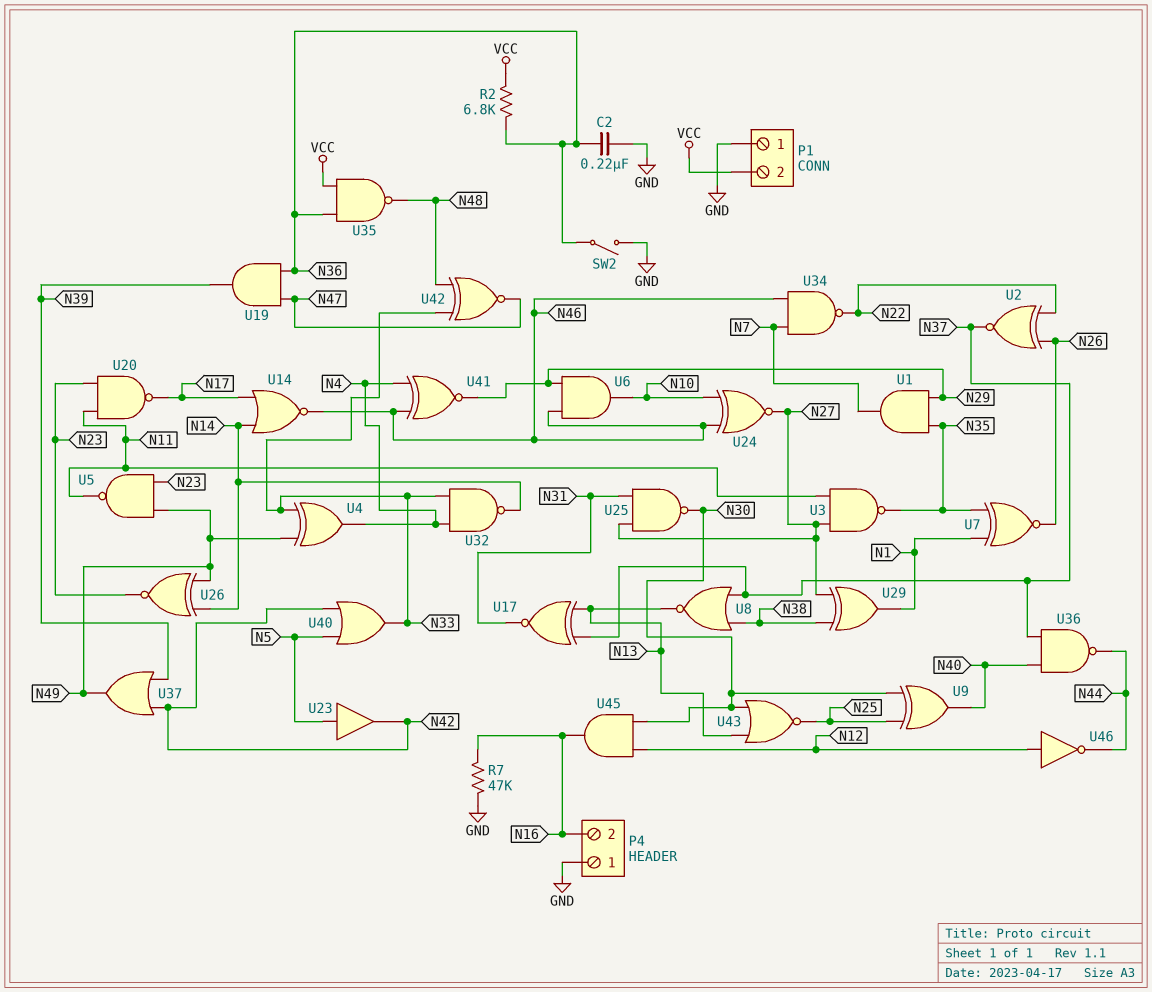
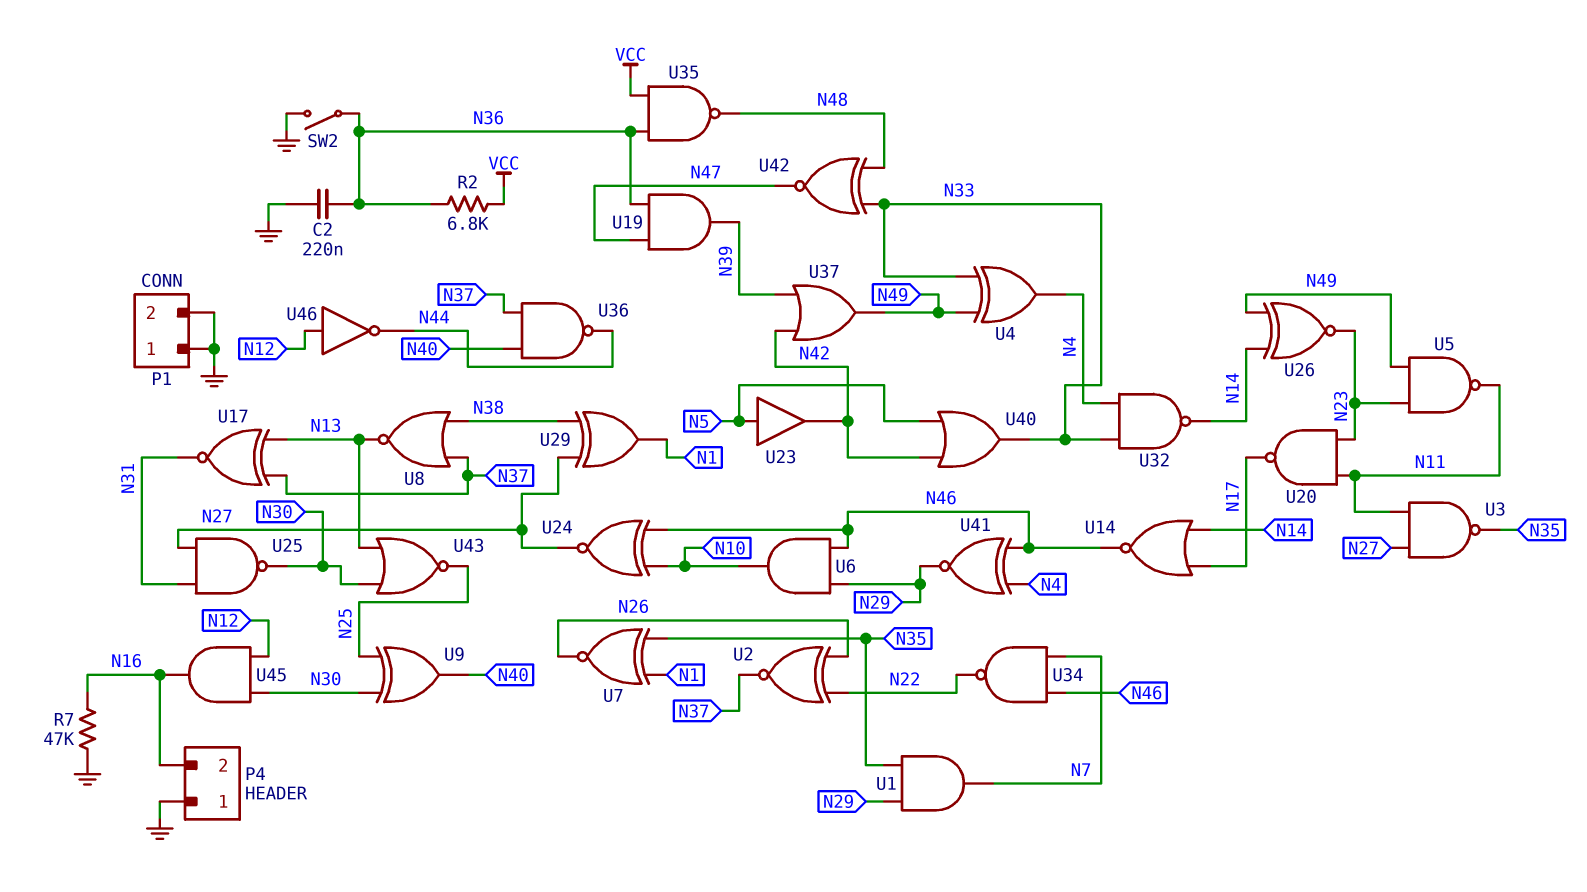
P1 pin 2: VCC -> GND

